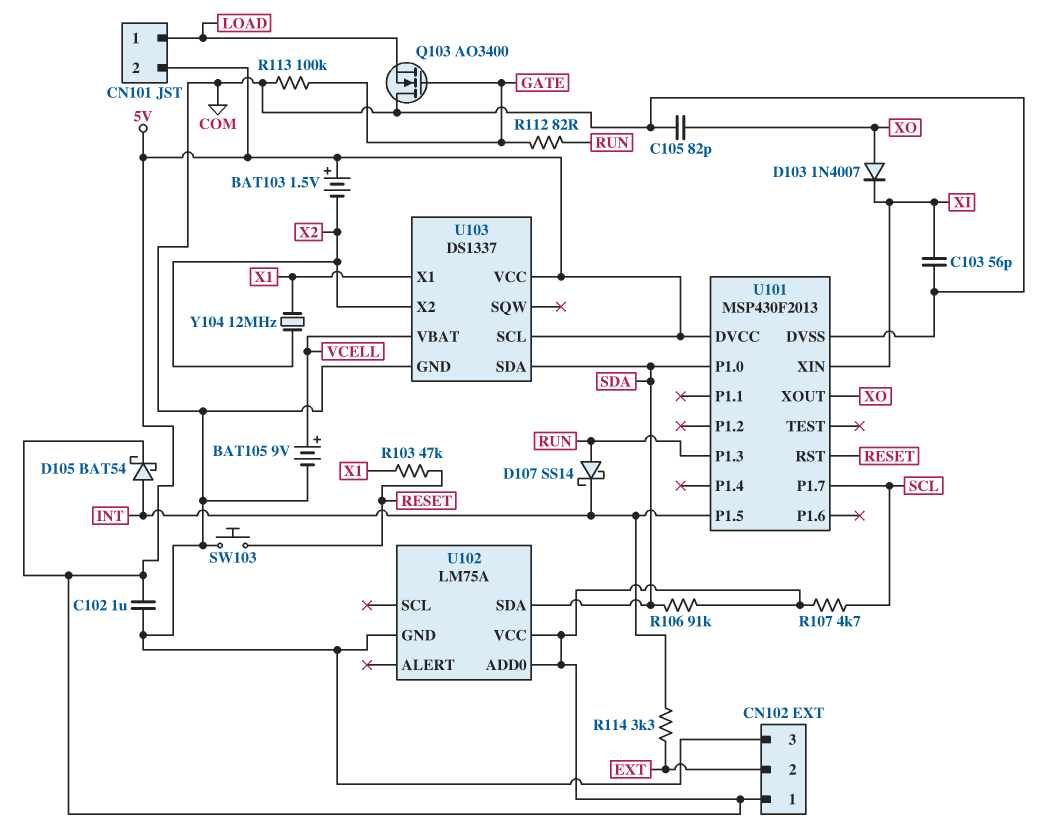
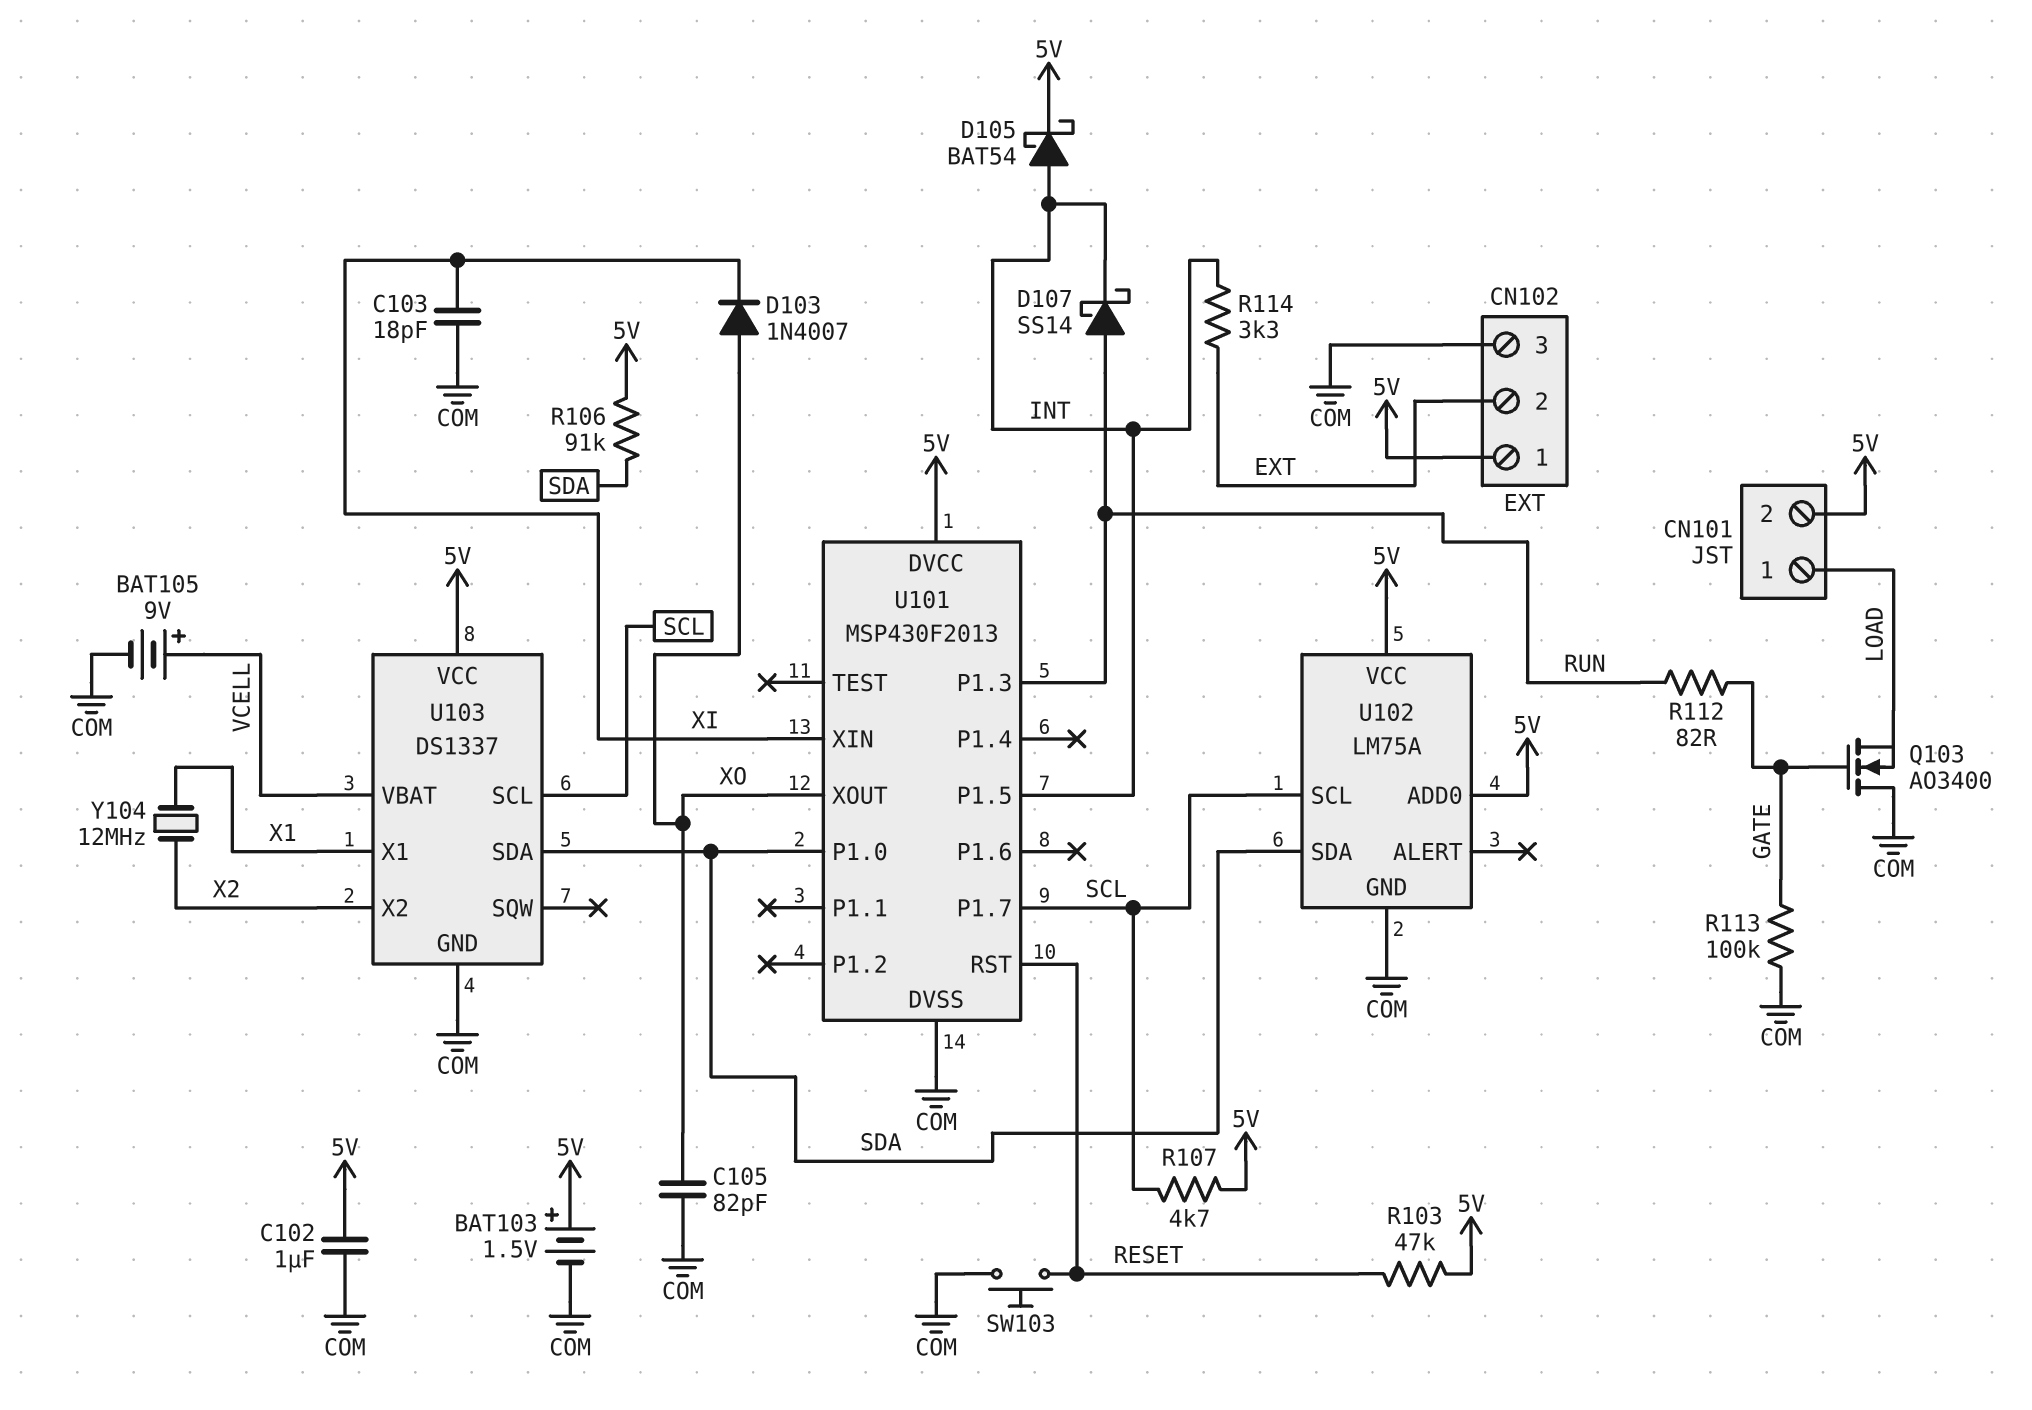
BAT103: 1.5V (plus 5V, minus X2) -> 1.5V (plus 5V, minus COM)
C103: 56pF (COM, XI) -> 18pF (COM, XI)
R103: 47k (RESET, X1) -> 47k (5V, RESET)
U102 pin SCL: none -> SCL
U103 pin SCL: 5V -> SCL

